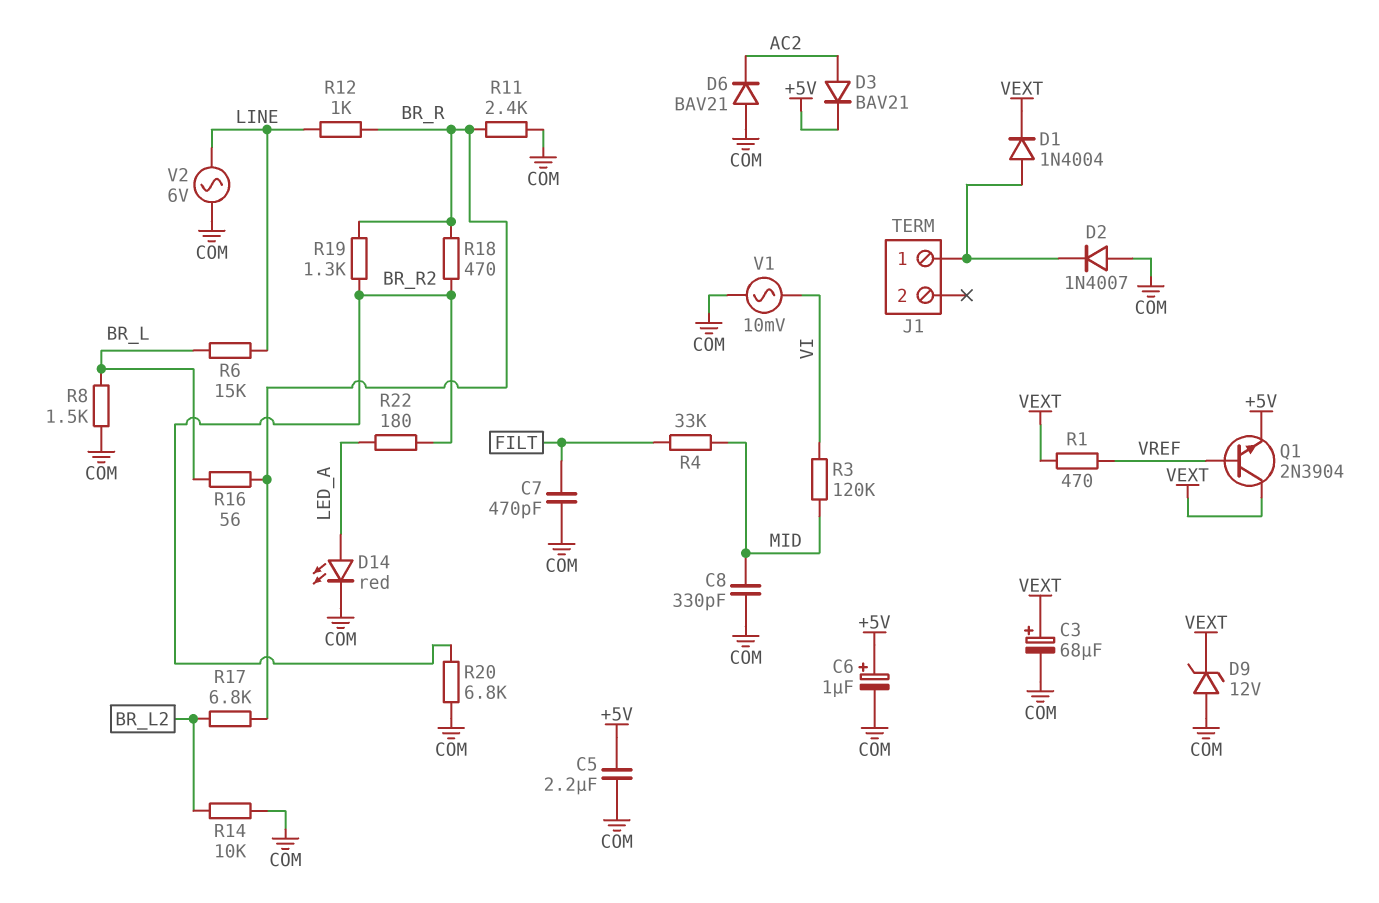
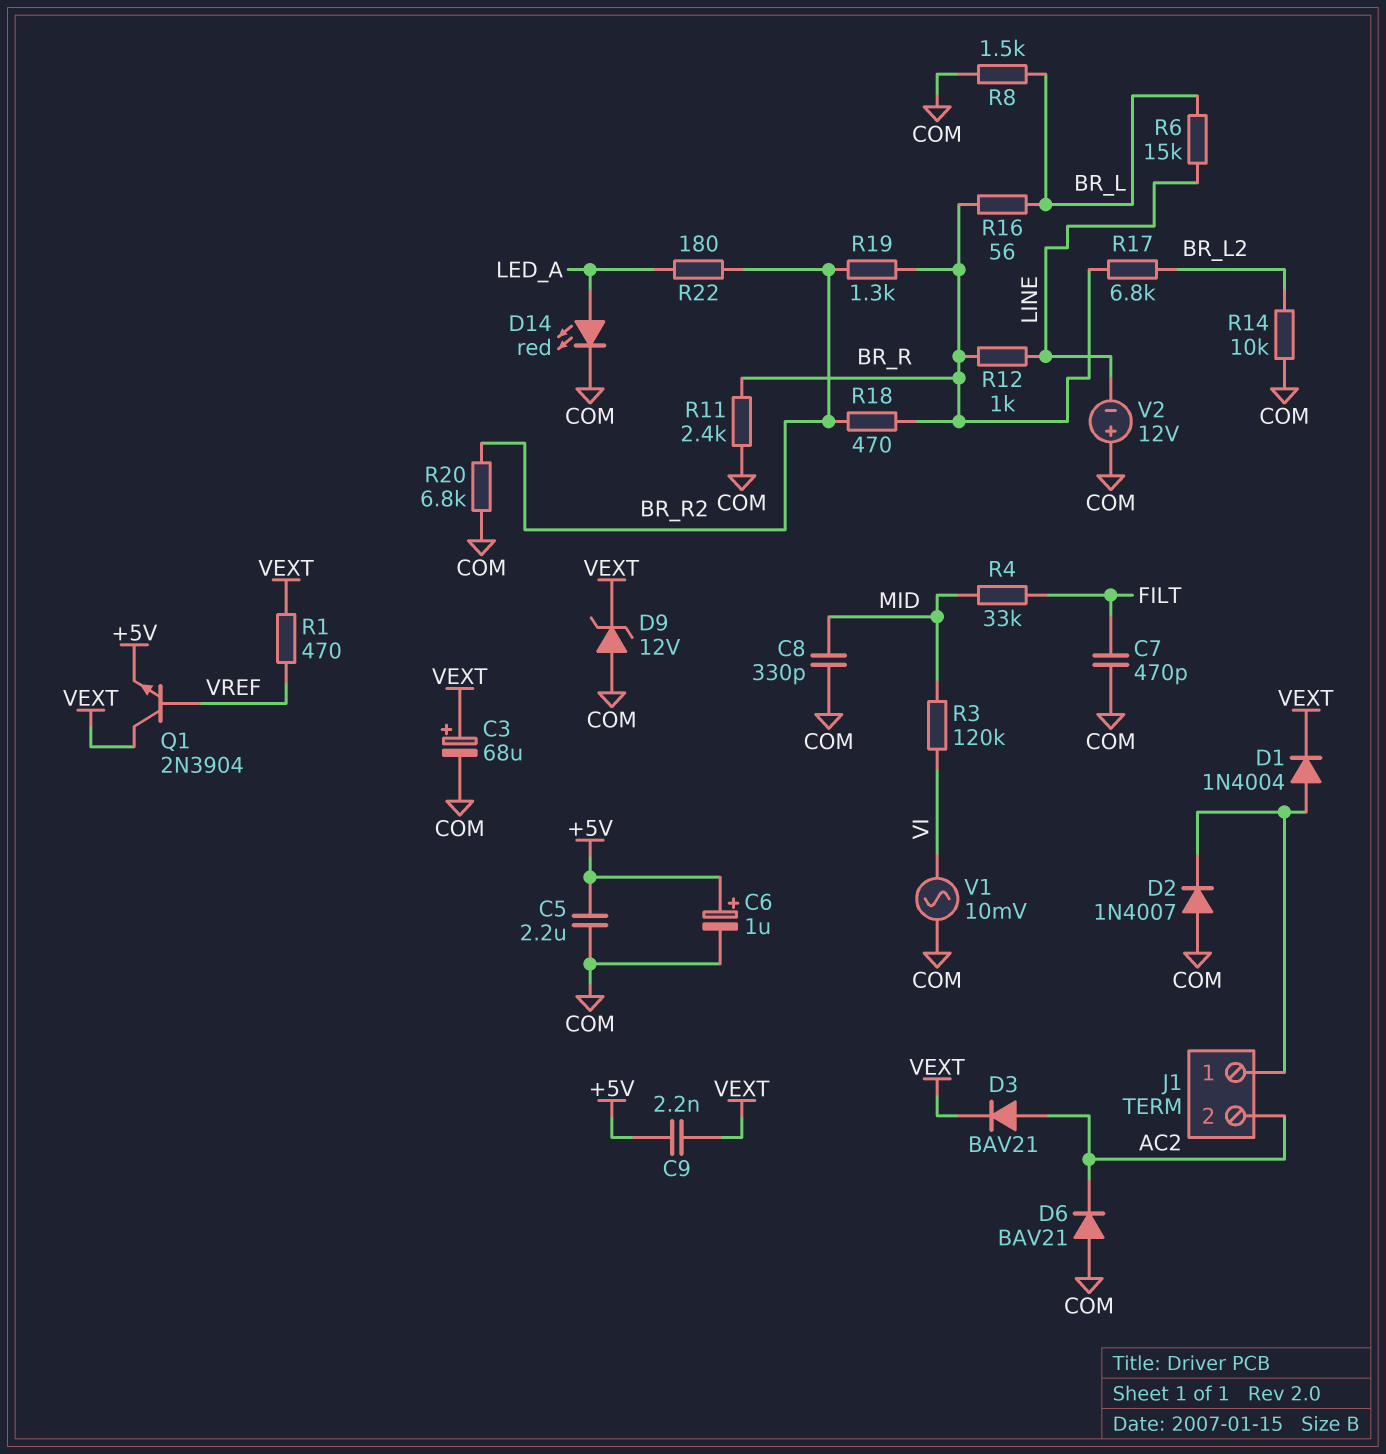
C9: none -> 2.2nF (+5V, VEXT)
D3: diode BAV21 (A AC2, K +5V) -> diode BAV21 (A AC2, K VEXT)
J1 pin 2: none -> AC2
V2: AC 6V (COM, LINE) -> 12V (plus COM, minus LINE)

